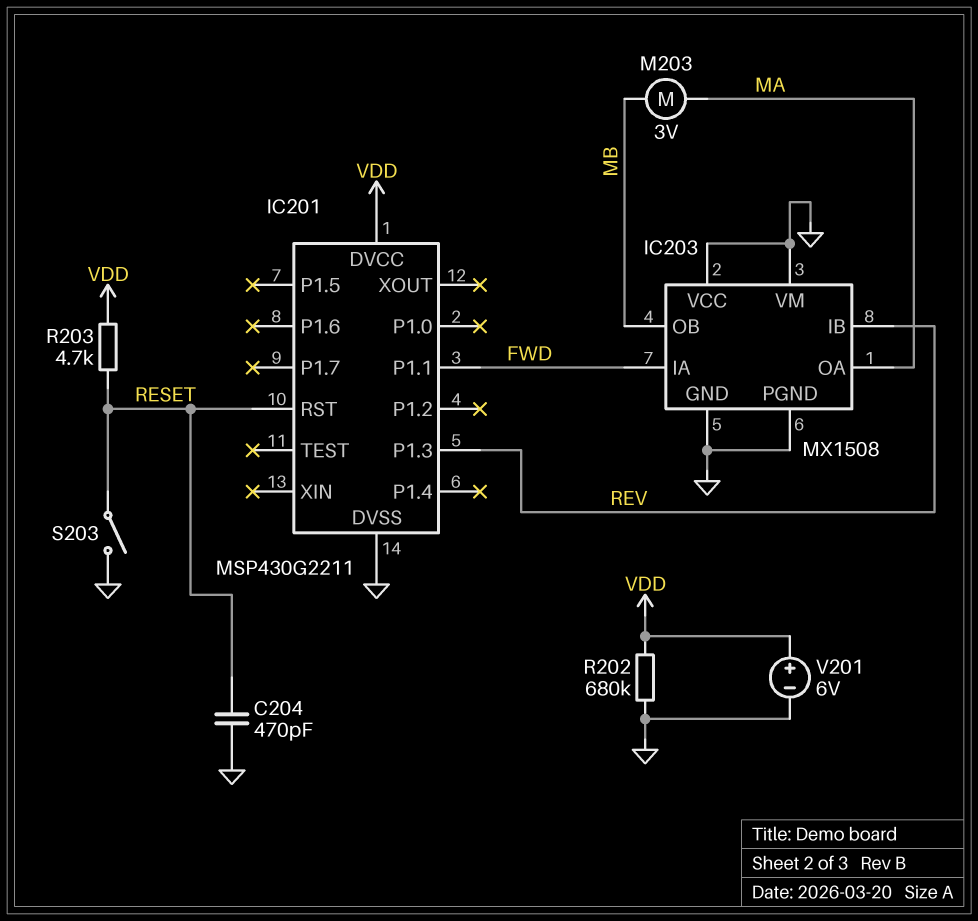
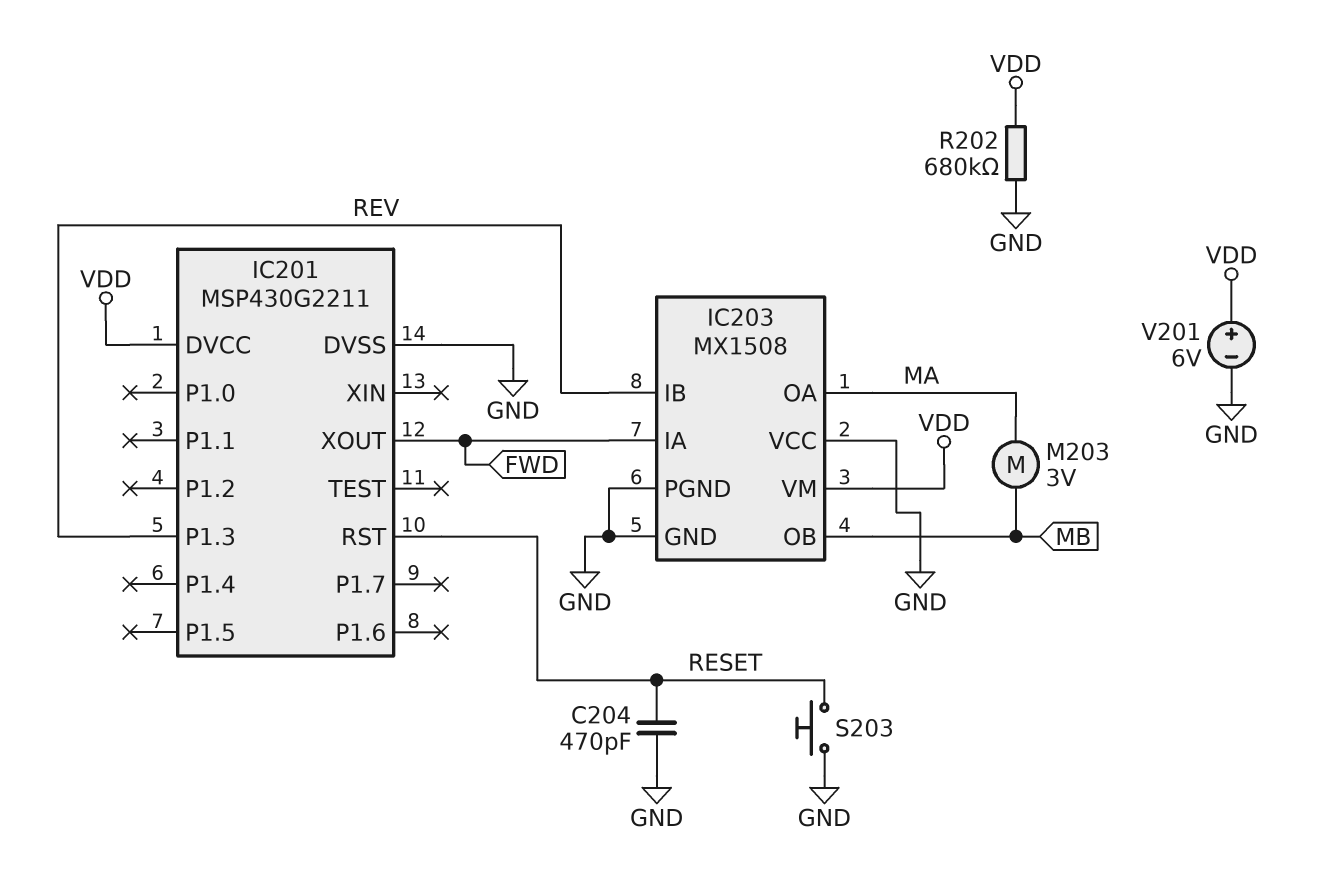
IC201 pin P1.1: FWD -> none
IC201 pin XOUT: none -> FWD
IC203 pin VM: GND -> VDD
R203: 4.7k (RESET, VDD) -> none
S203: switch (GND, RESET) -> button (GND, RESET)

